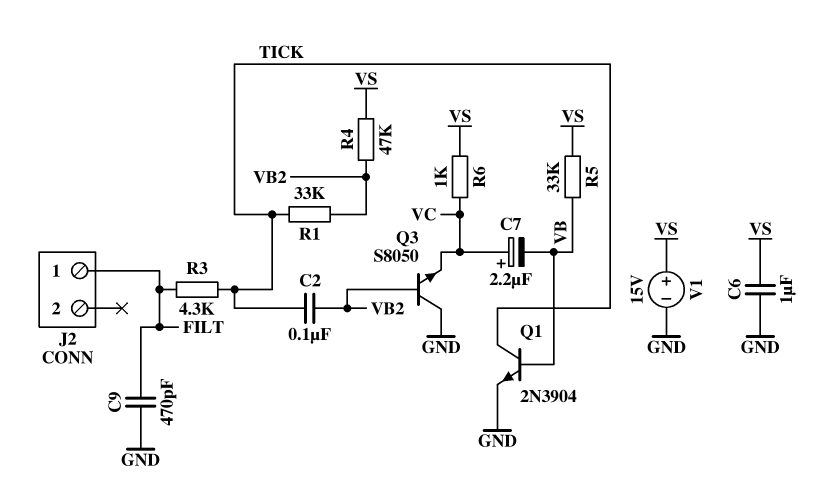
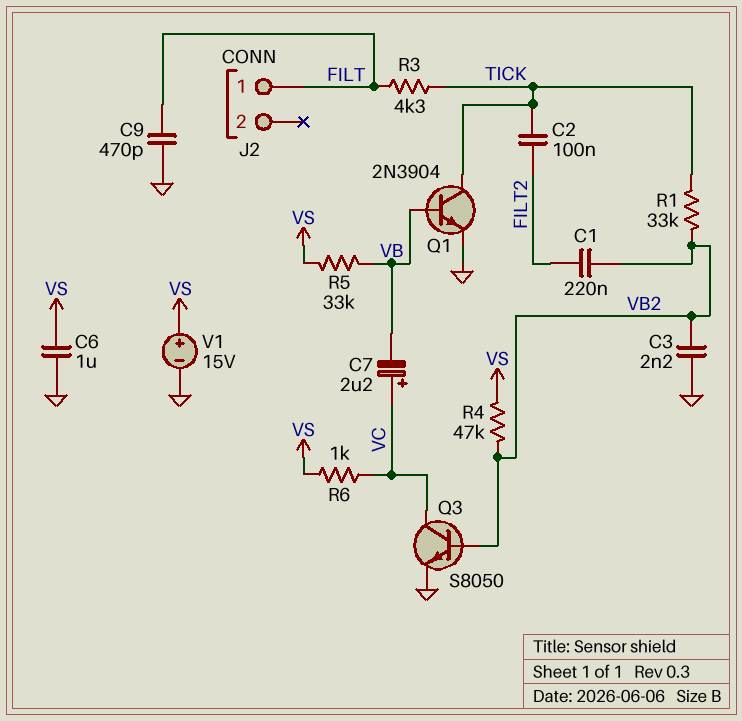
C1: none -> 220nF (FILT2, VB2)
C2: 100nF (TICK, VB2) -> 100nF (FILT2, TICK)
C3: none -> 2.2nF (GND, VB2)
Q3: NPN S8050 (B VB2, C GND, E VC) -> NPN S8050 (B VB2, C VC, E GND)

